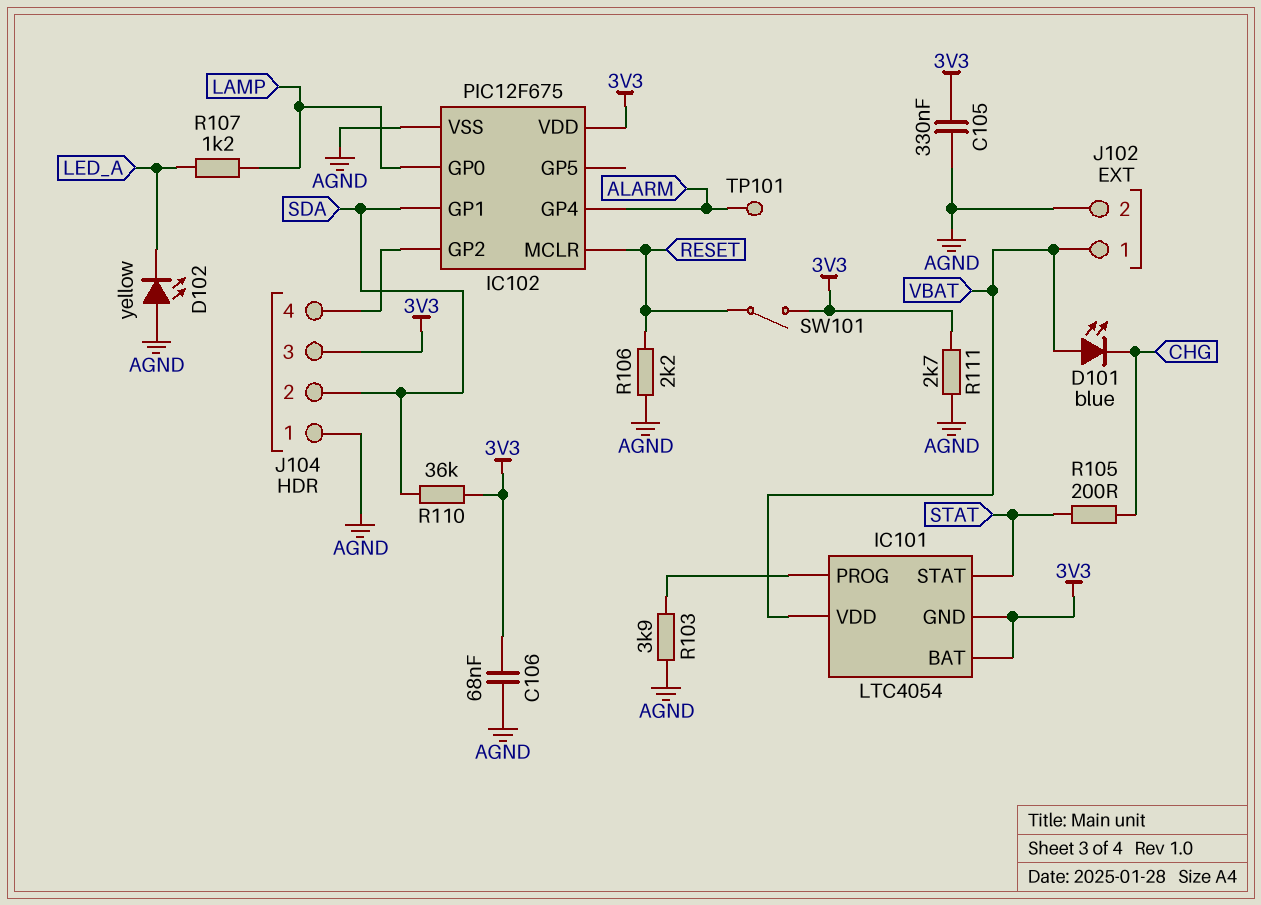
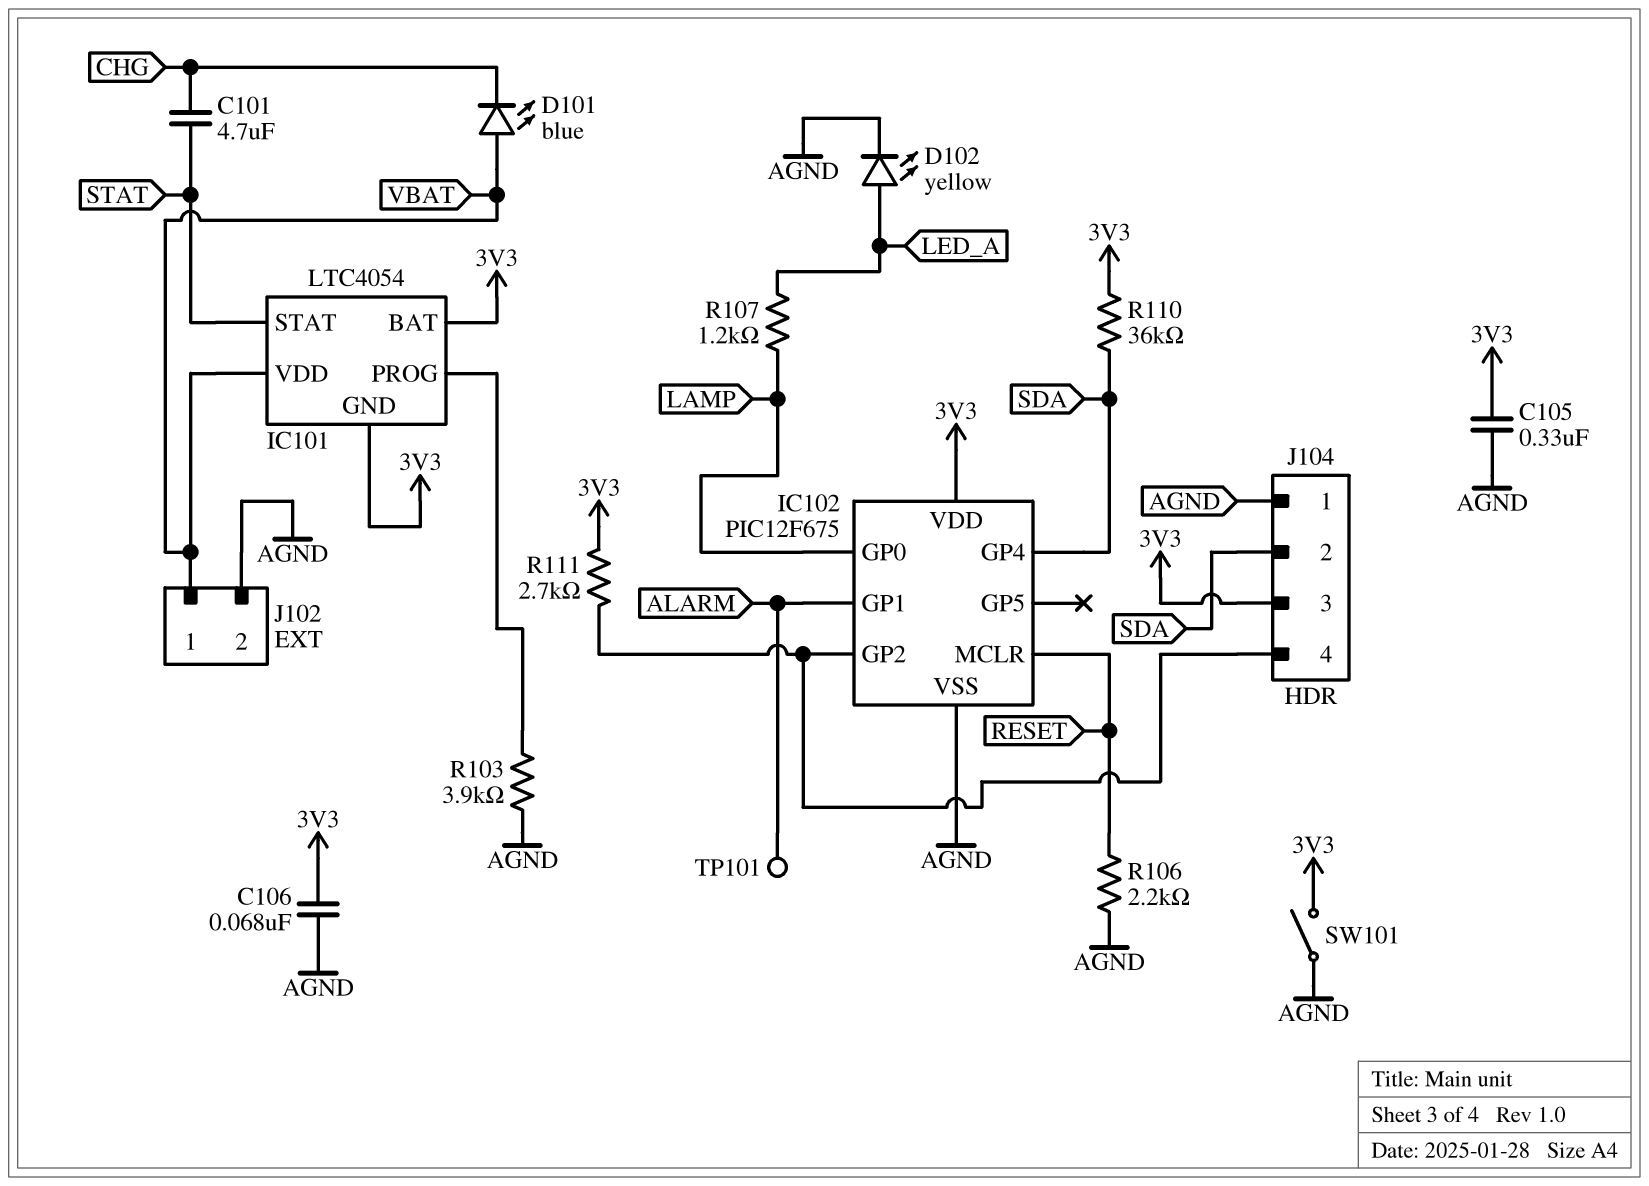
C101: none -> 4.7uF (CHG, STAT)
D102: LED yellow (A AGND, K LED_A) -> LED yellow (A LED_A, K AGND)
IC102 pin GP1: SDA -> ALARM
IC102 pin GP4: ALARM -> SDA
R105: 200 (CHG, STAT) -> none
R111: 2.7k (3V3, AGND) -> 2.7k (3V3, IC102/GP2)
SW101: switch (3V3, RESET) -> switch (3V3, AGND)

